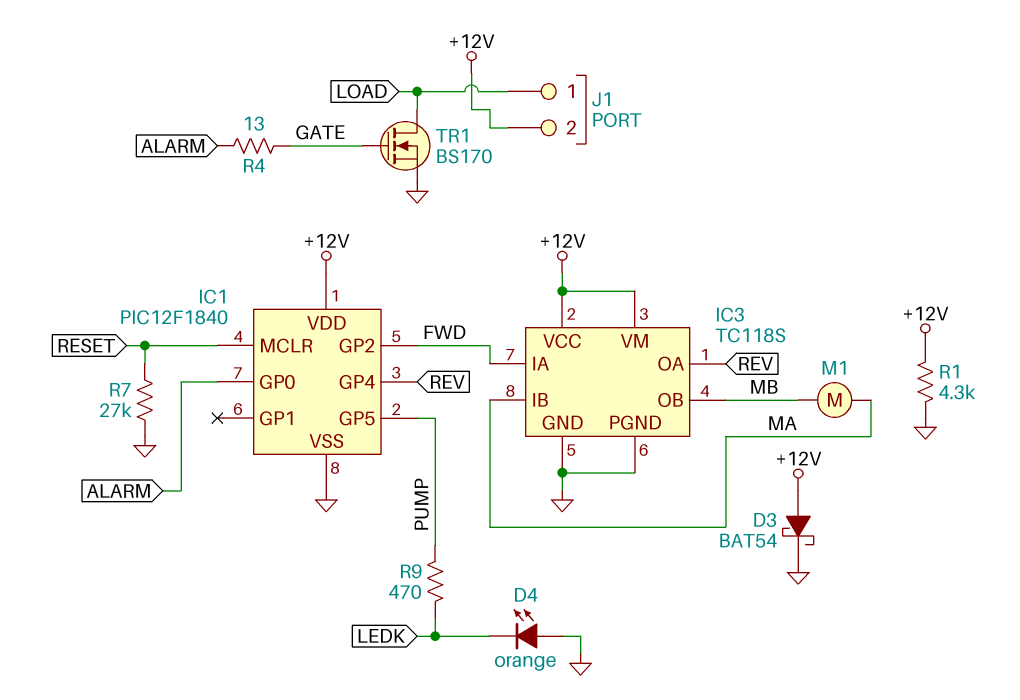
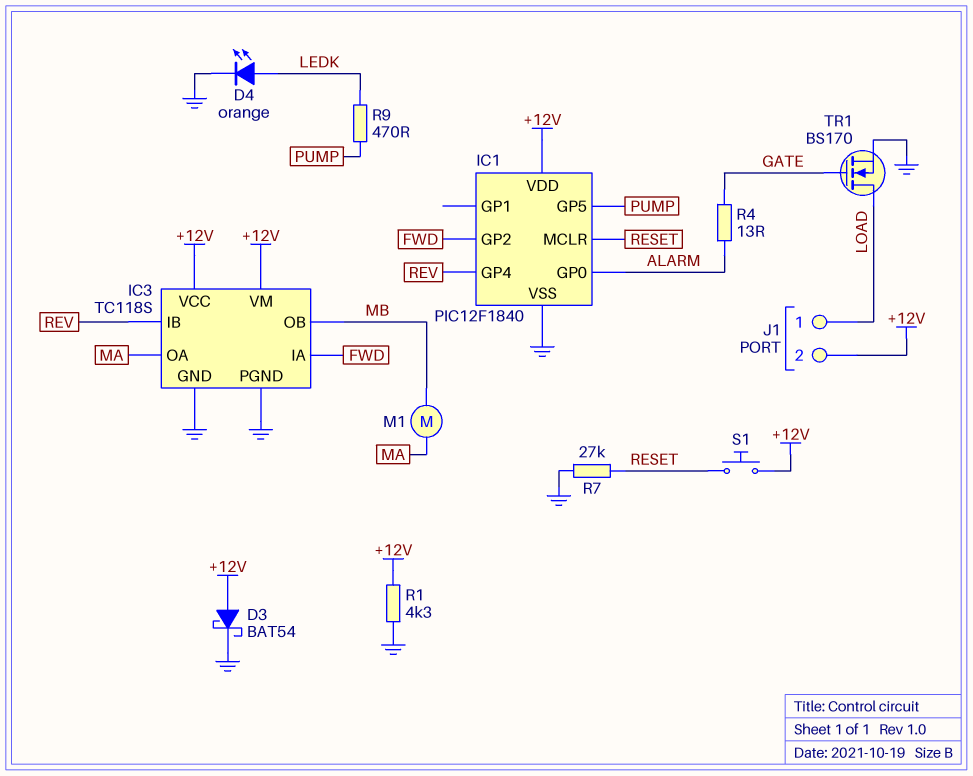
D4: LED orange (A GND, K LEDK) -> LED orange (A LEDK, K GND)
IC3 pin IB: MA -> REV
IC3 pin OA: REV -> MA
S1: none -> button (+12V, RESET)

